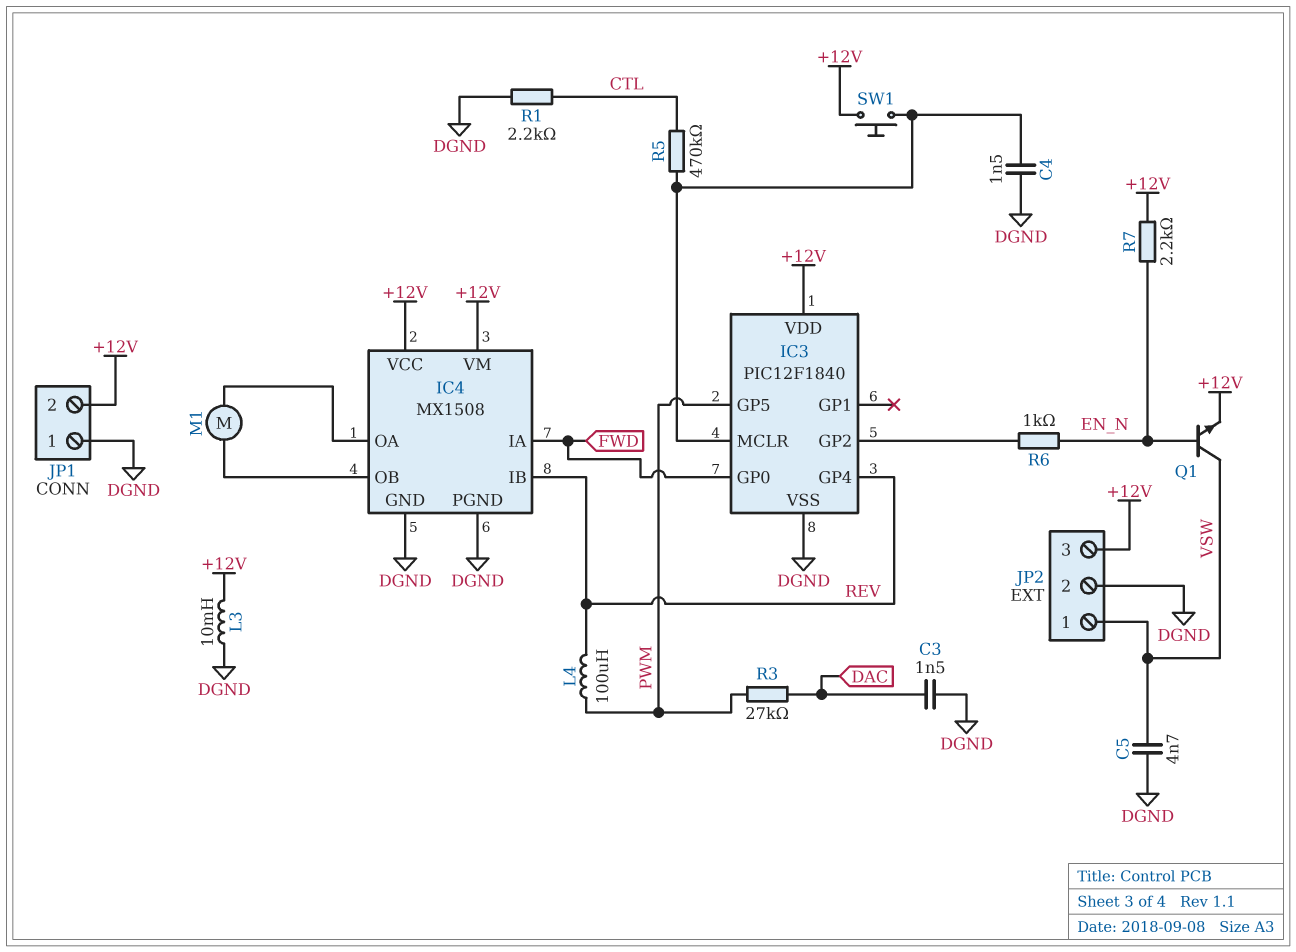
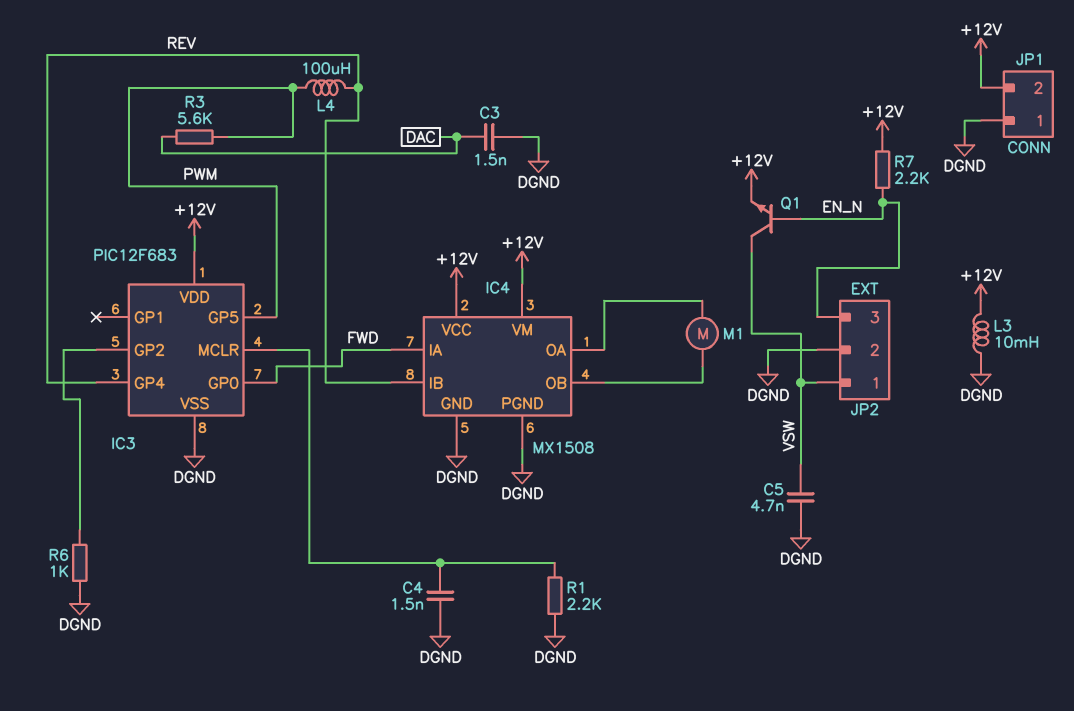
IC3: PIC12F1840 -> PIC12F683
JP2 pin 3: +12V -> EN_N
R1: 2.2k (CTL, DGND) -> 2.2k (DGND, IC3/MCLR)
R3: 27k (DAC, PWM) -> 5.6k (DAC, PWM)
R5: 470k (CTL, IC3/MCLR) -> none
R6: 1k (EN_N, IC3/GP2) -> 1k (DGND, IC3/GP2)
SW1: button (+12V, IC3/MCLR) -> none

